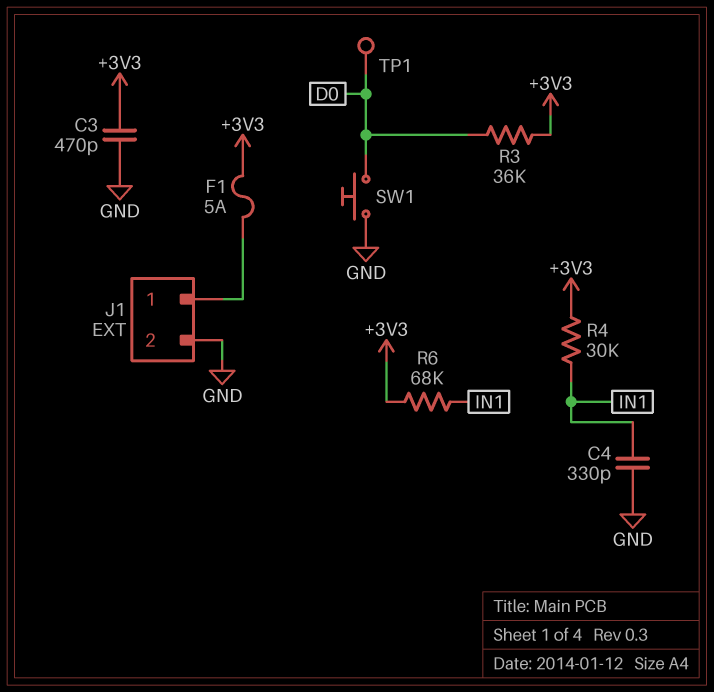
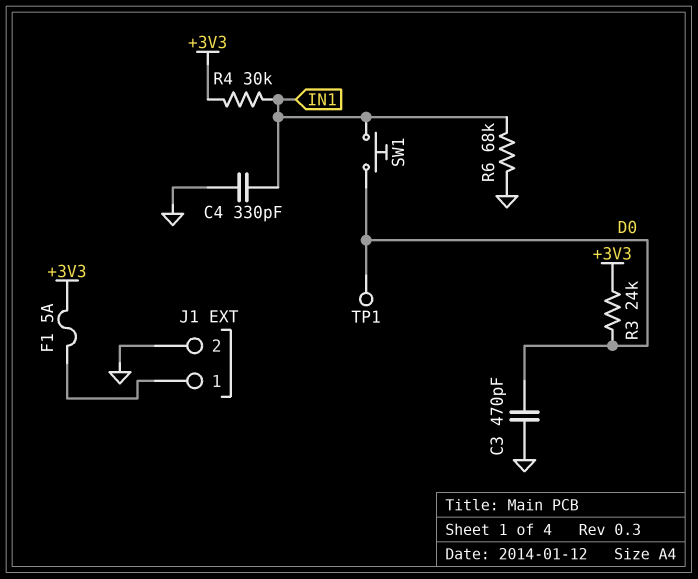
C3: 470pF (+3V3, GND) -> 470pF (D0, GND)
R3: 36k (+3V3, D0) -> 24k (+3V3, D0)
R6: 68k (+3V3, IN1) -> 68k (GND, IN1)
SW1: button (D0, GND) -> button (D0, IN1)

